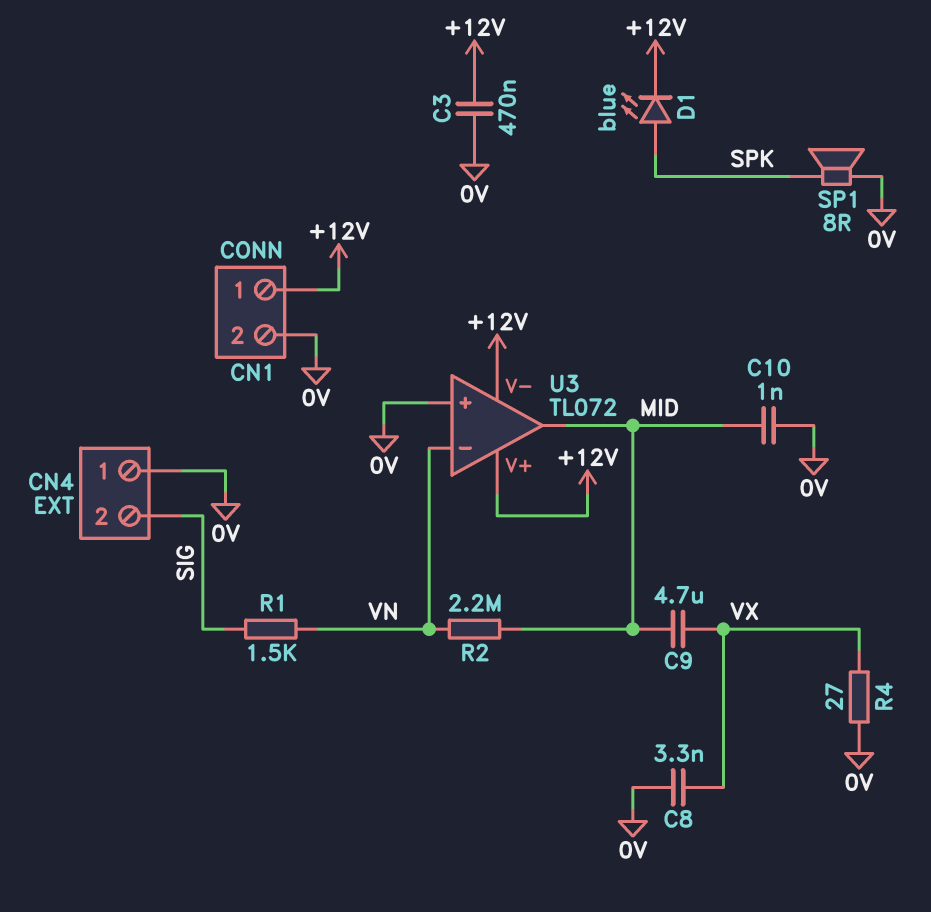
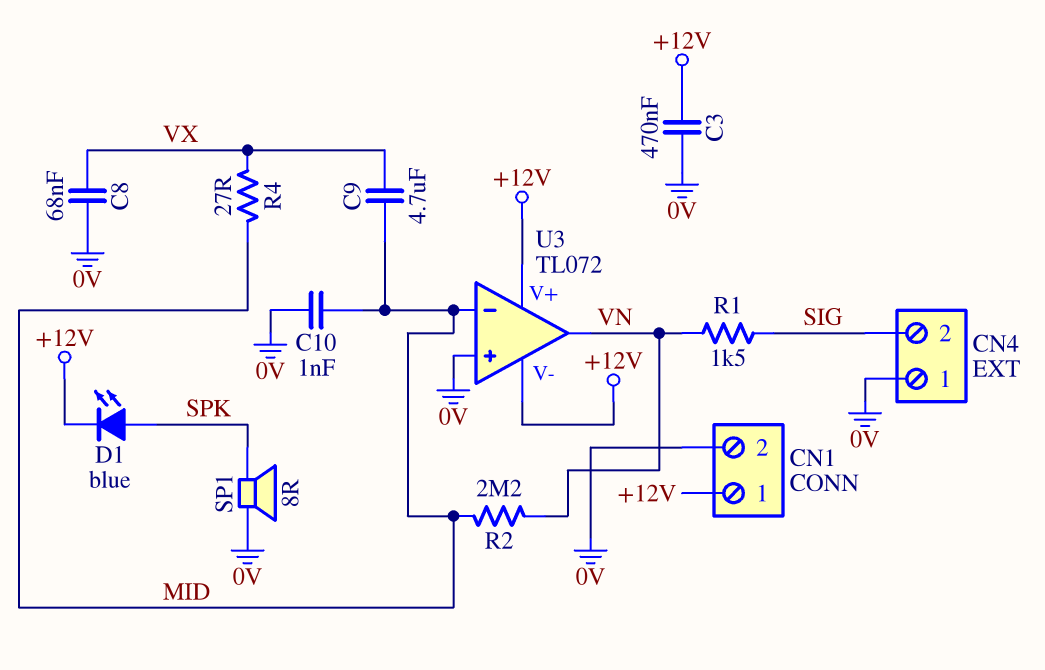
C8: 3.3nF (0V, VX) -> 68nF (0V, VX)
R4: 27 (0V, VX) -> 27 (MID, VX)
U3 pin in-: VN -> MID
U3 pin out: MID -> VN

